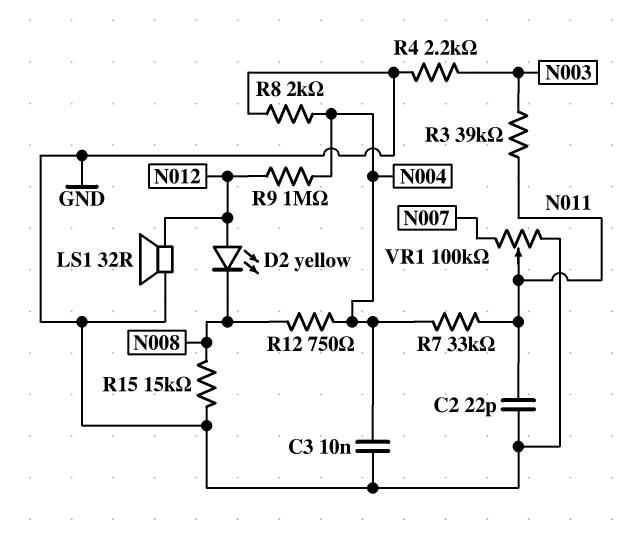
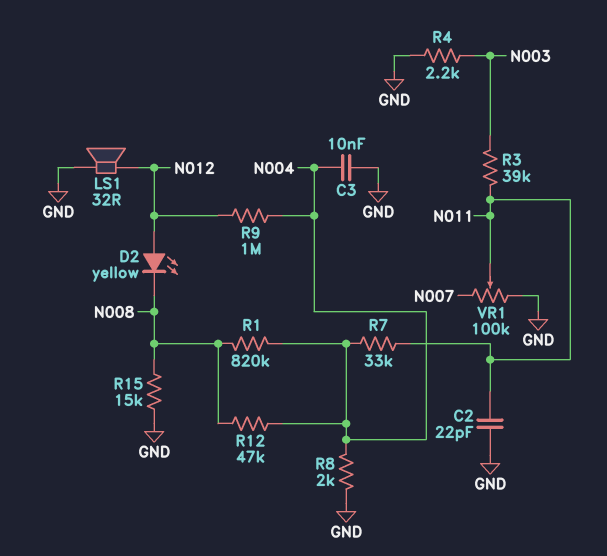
R1: none -> 820k (N004, N008)
R12: 750 (N004, N008) -> 47k (N004, N008)

